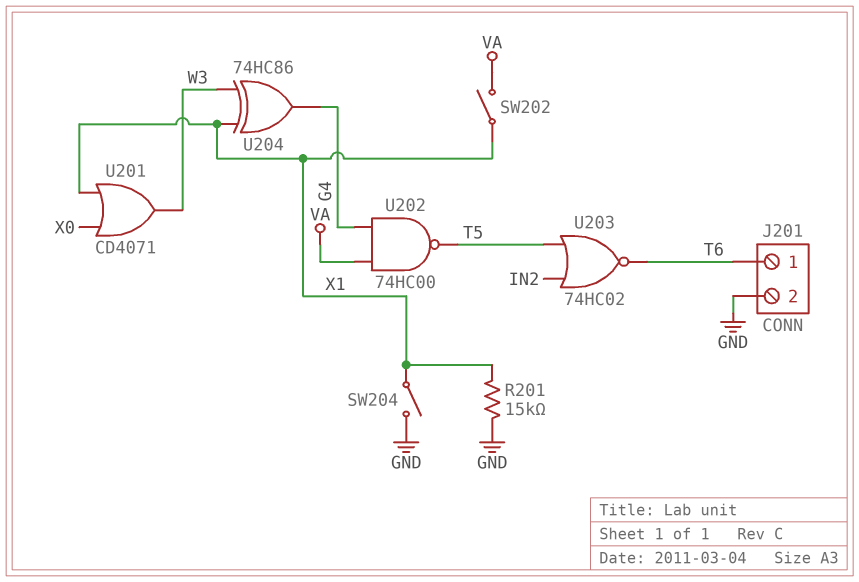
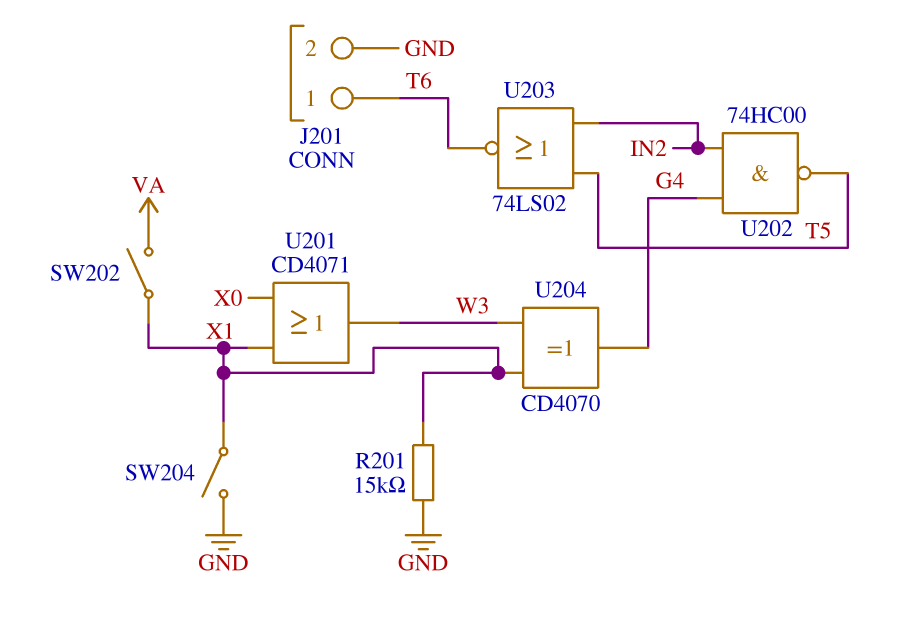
U202: NAND 74HC00 (in G4, in VA, out T5) -> NAND 74HC00 (in G4, in IN2, out T5)
U203: NOR 74HC02 (in IN2, in T5, out T6) -> NOR 74LS02 (in IN2, in T5, out T6)
U204: XOR 74HC86 (in W3, in X1, out G4) -> XOR CD4070 (in W3, in X1, out G4)

